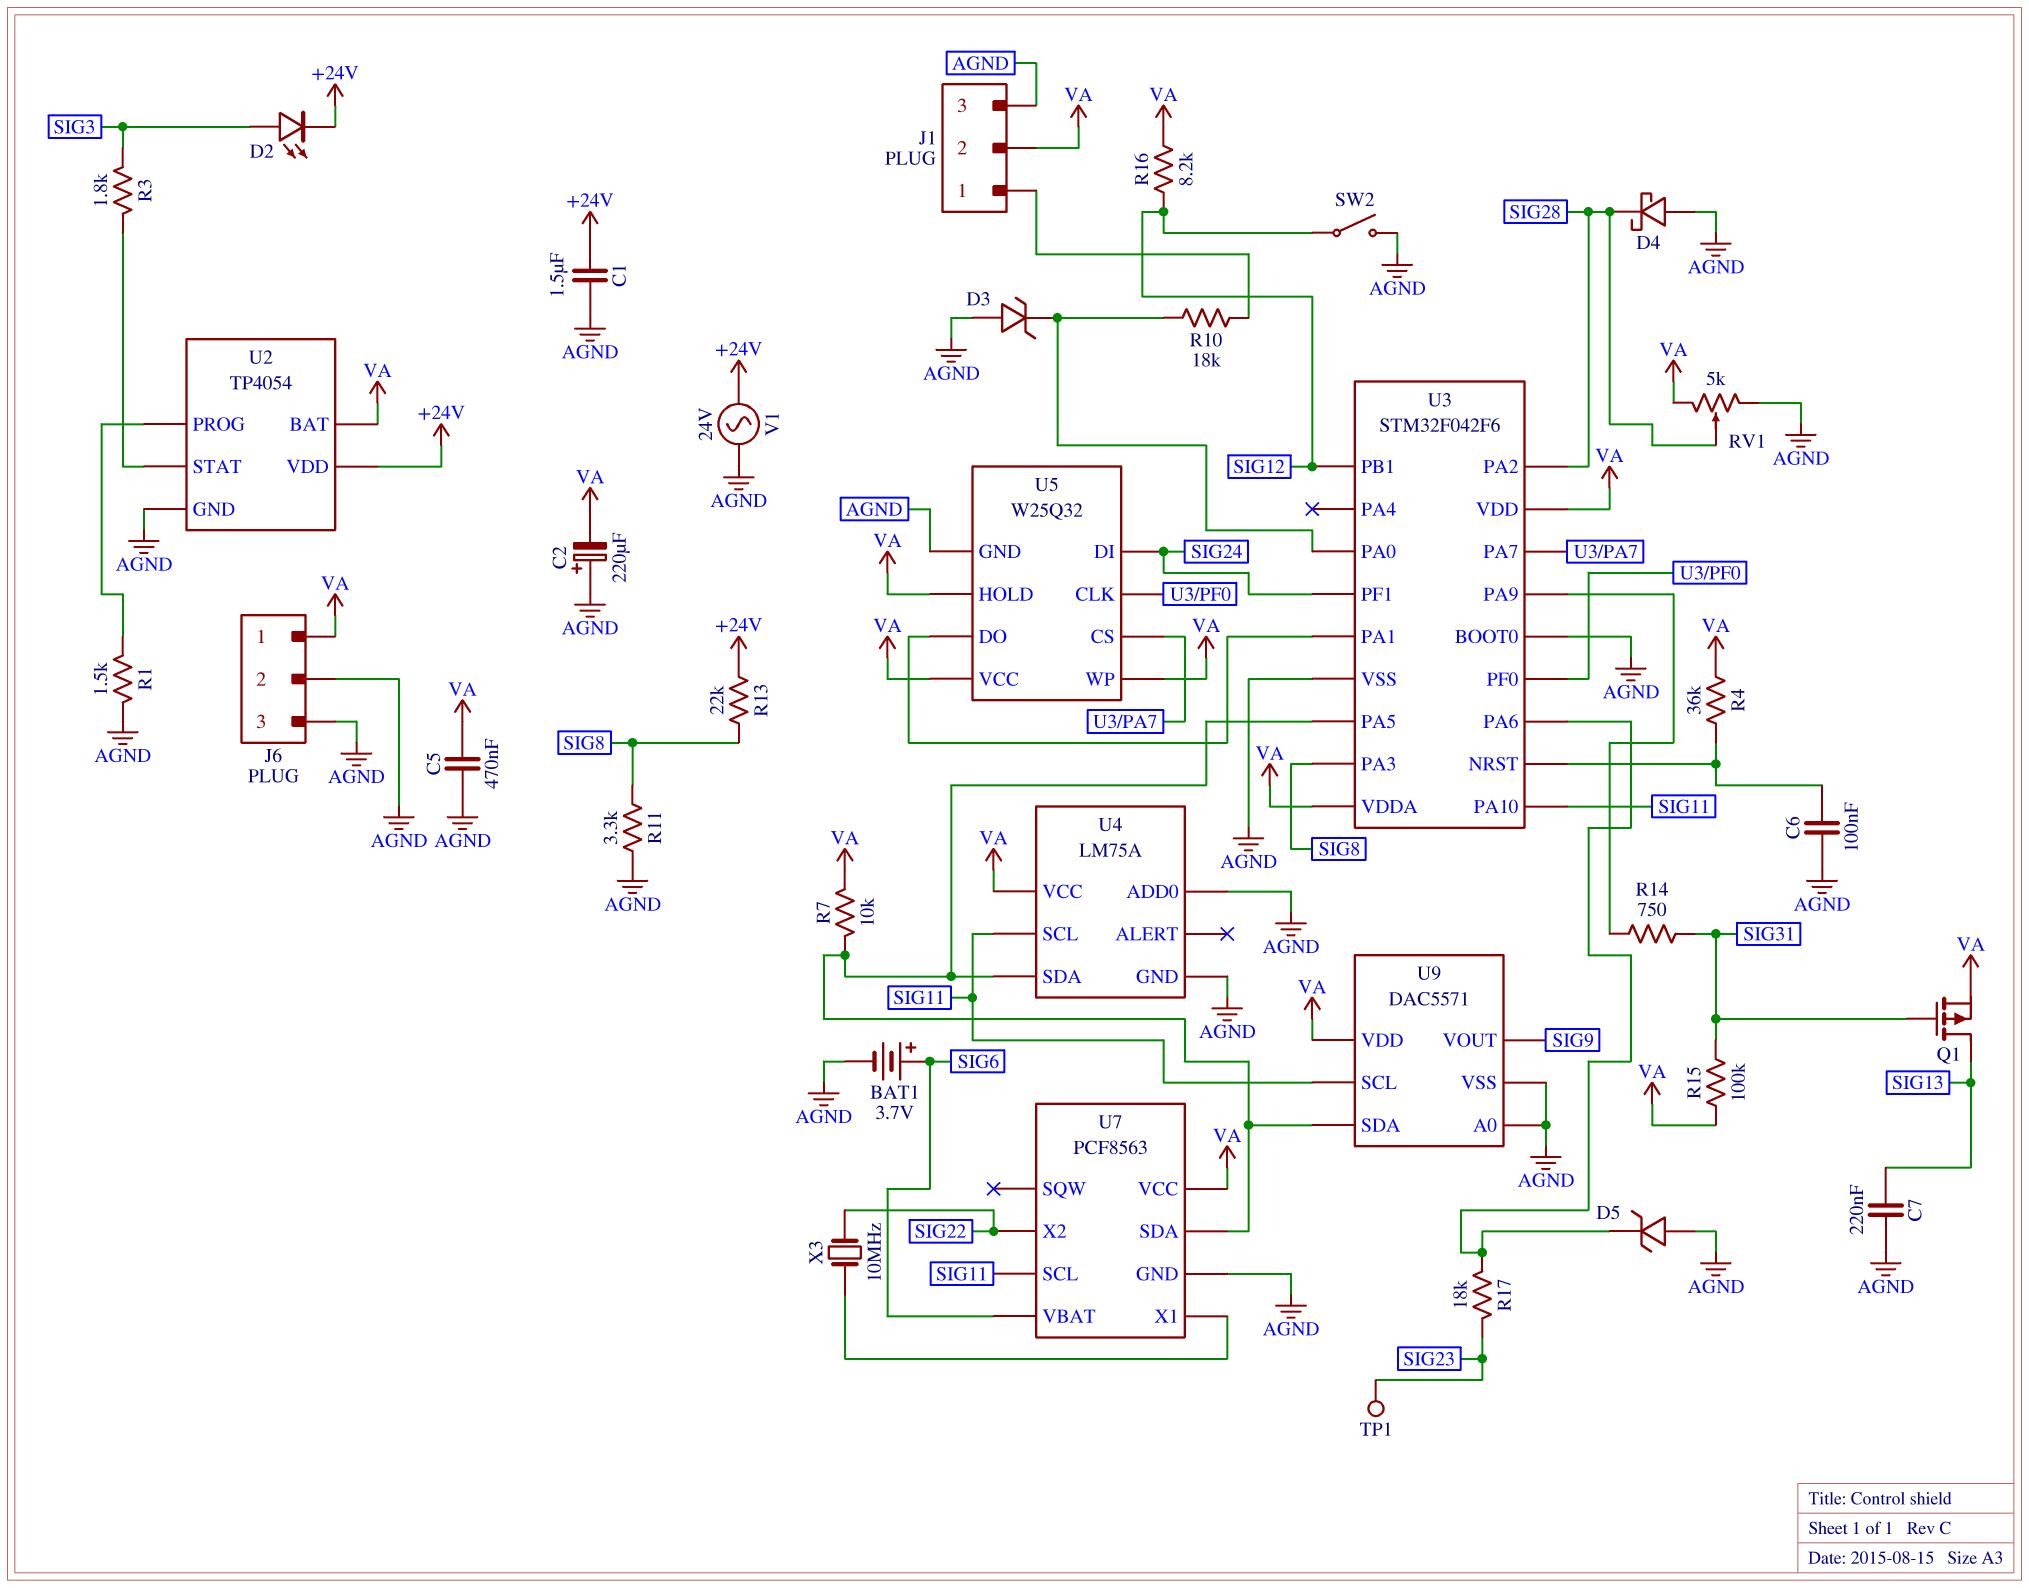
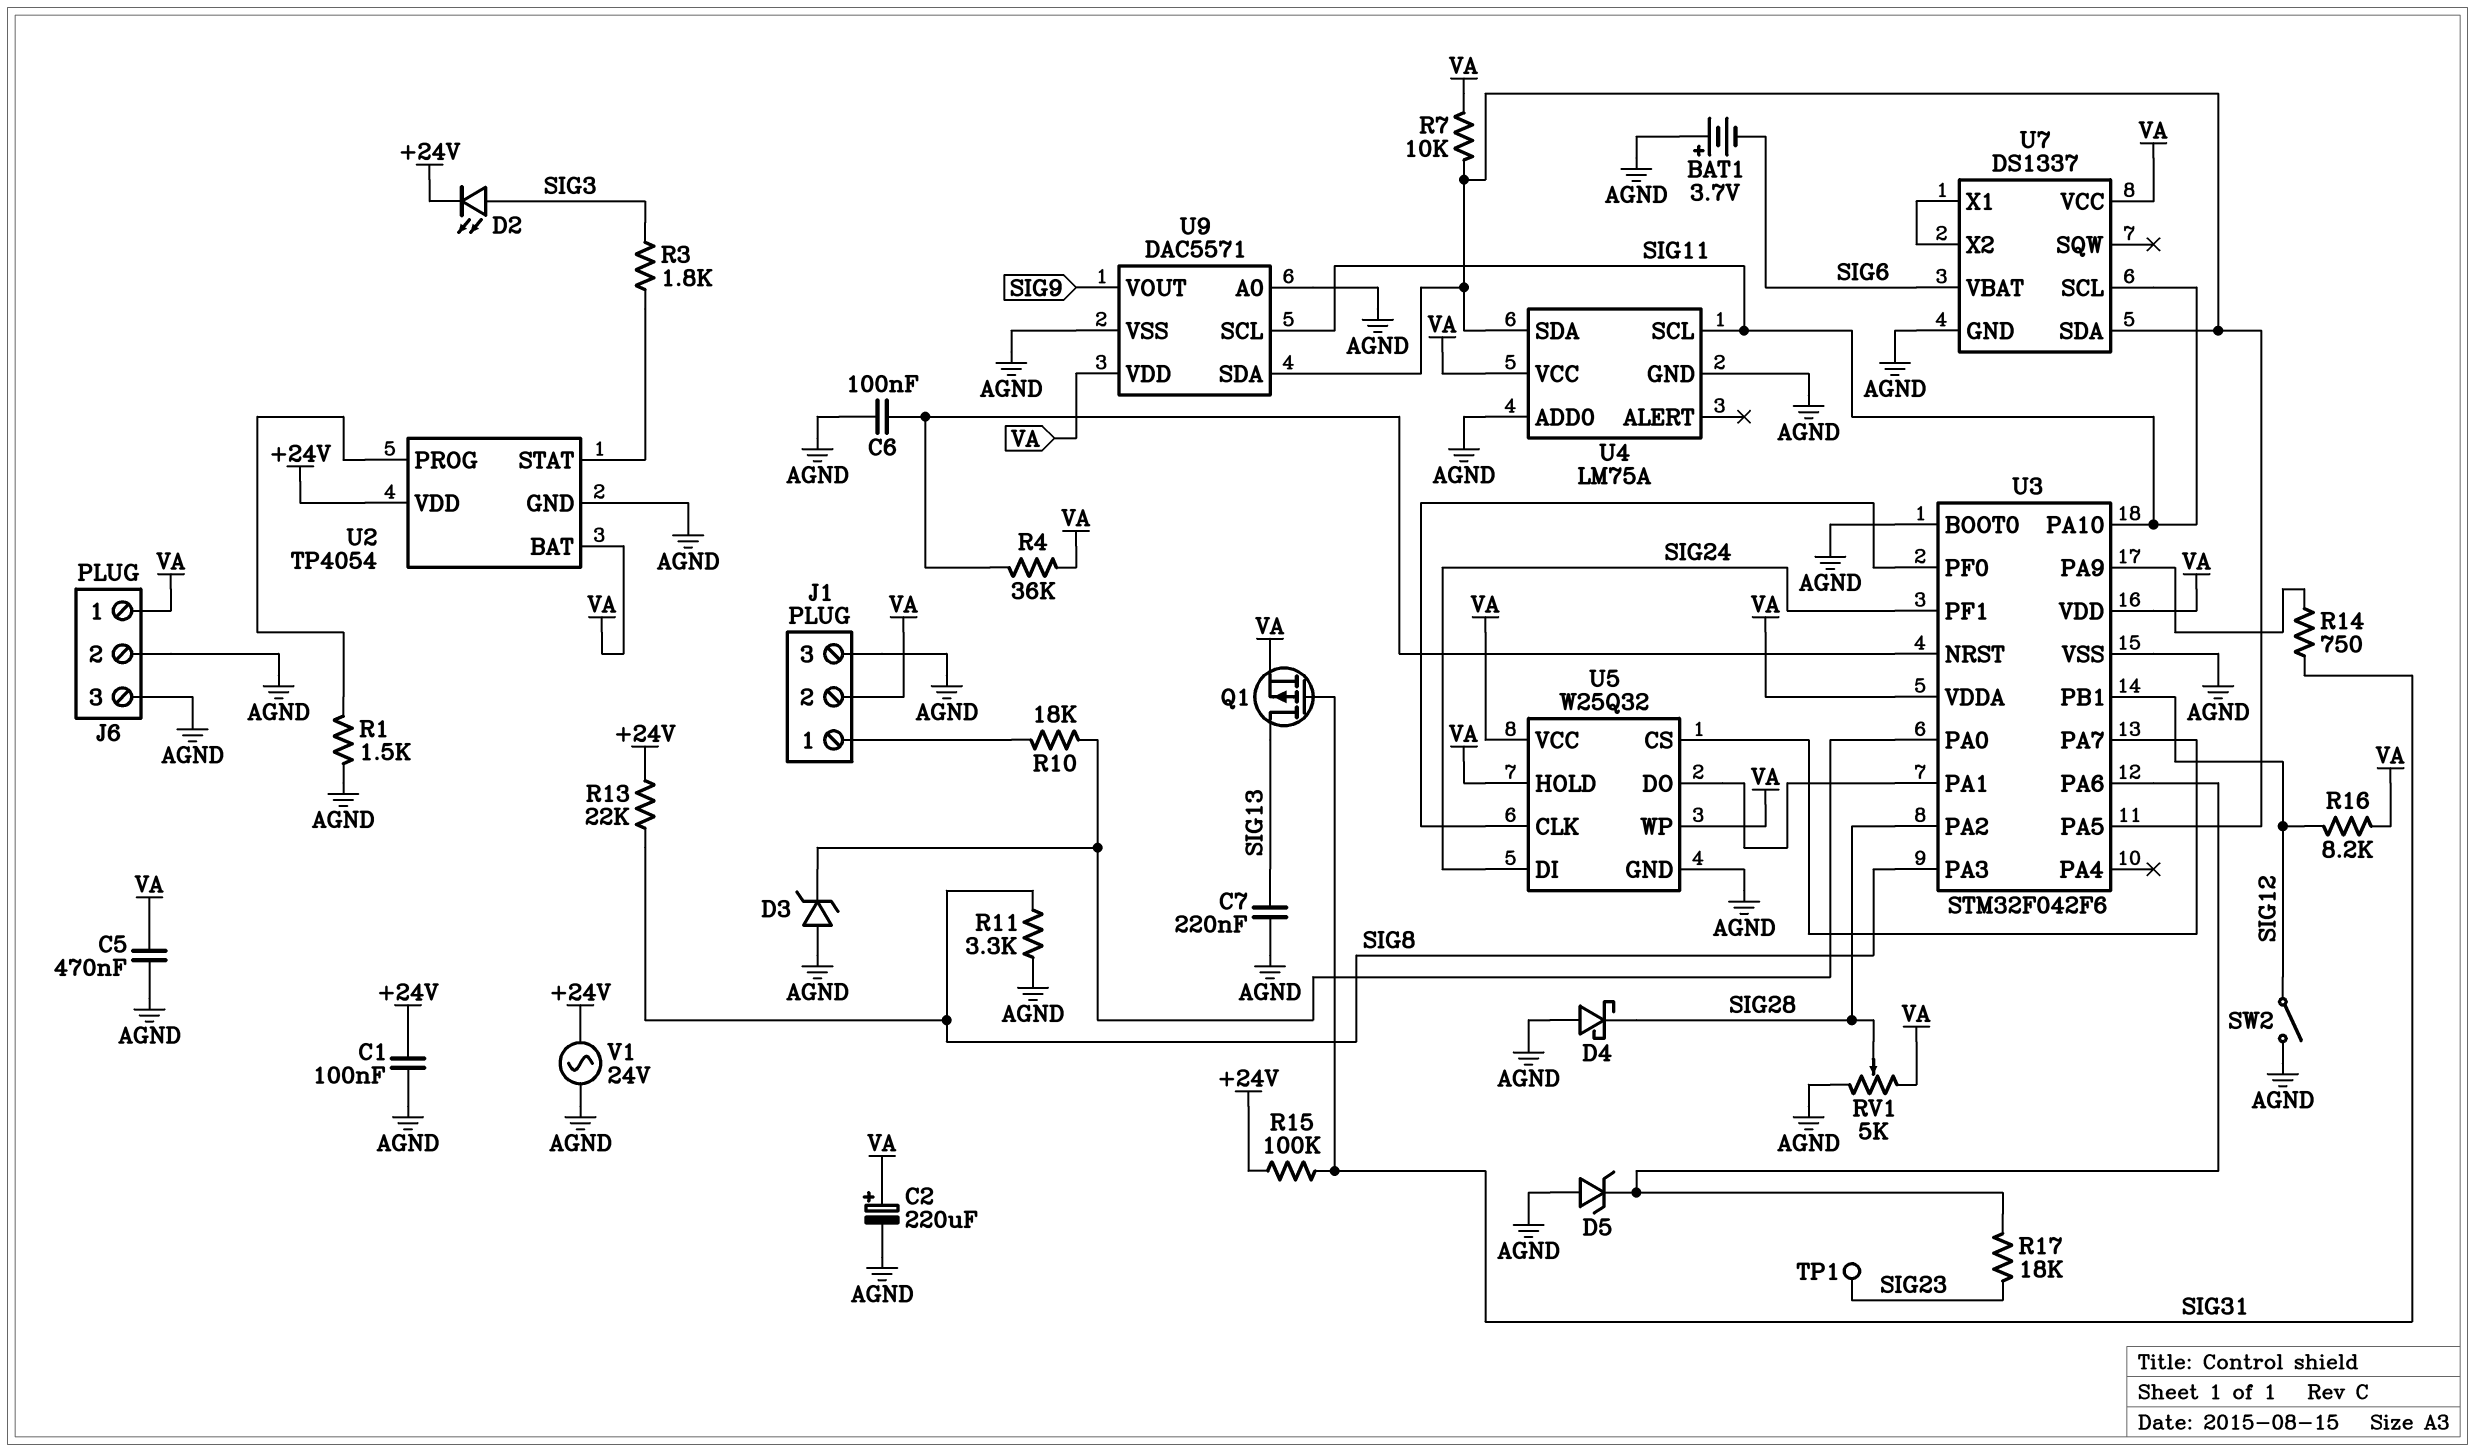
BAT1: 3.7V (plus SIG6, minus AGND) -> 3.7V (plus AGND, minus SIG6)
C1: 1.5uF (+24V, AGND) -> 100nF (+24V, AGND)
C2: 220uF (plus AGND, minus VA) -> 220uF (plus VA, minus AGND)
R15: 100k (SIG31, VA) -> 100k (+24V, SIG31)
U7: PCF8563 -> DS1337
U7 pin X2: SIG22 -> U7/X1
X3: 10MHz (SIG22, U7/X1) -> none

